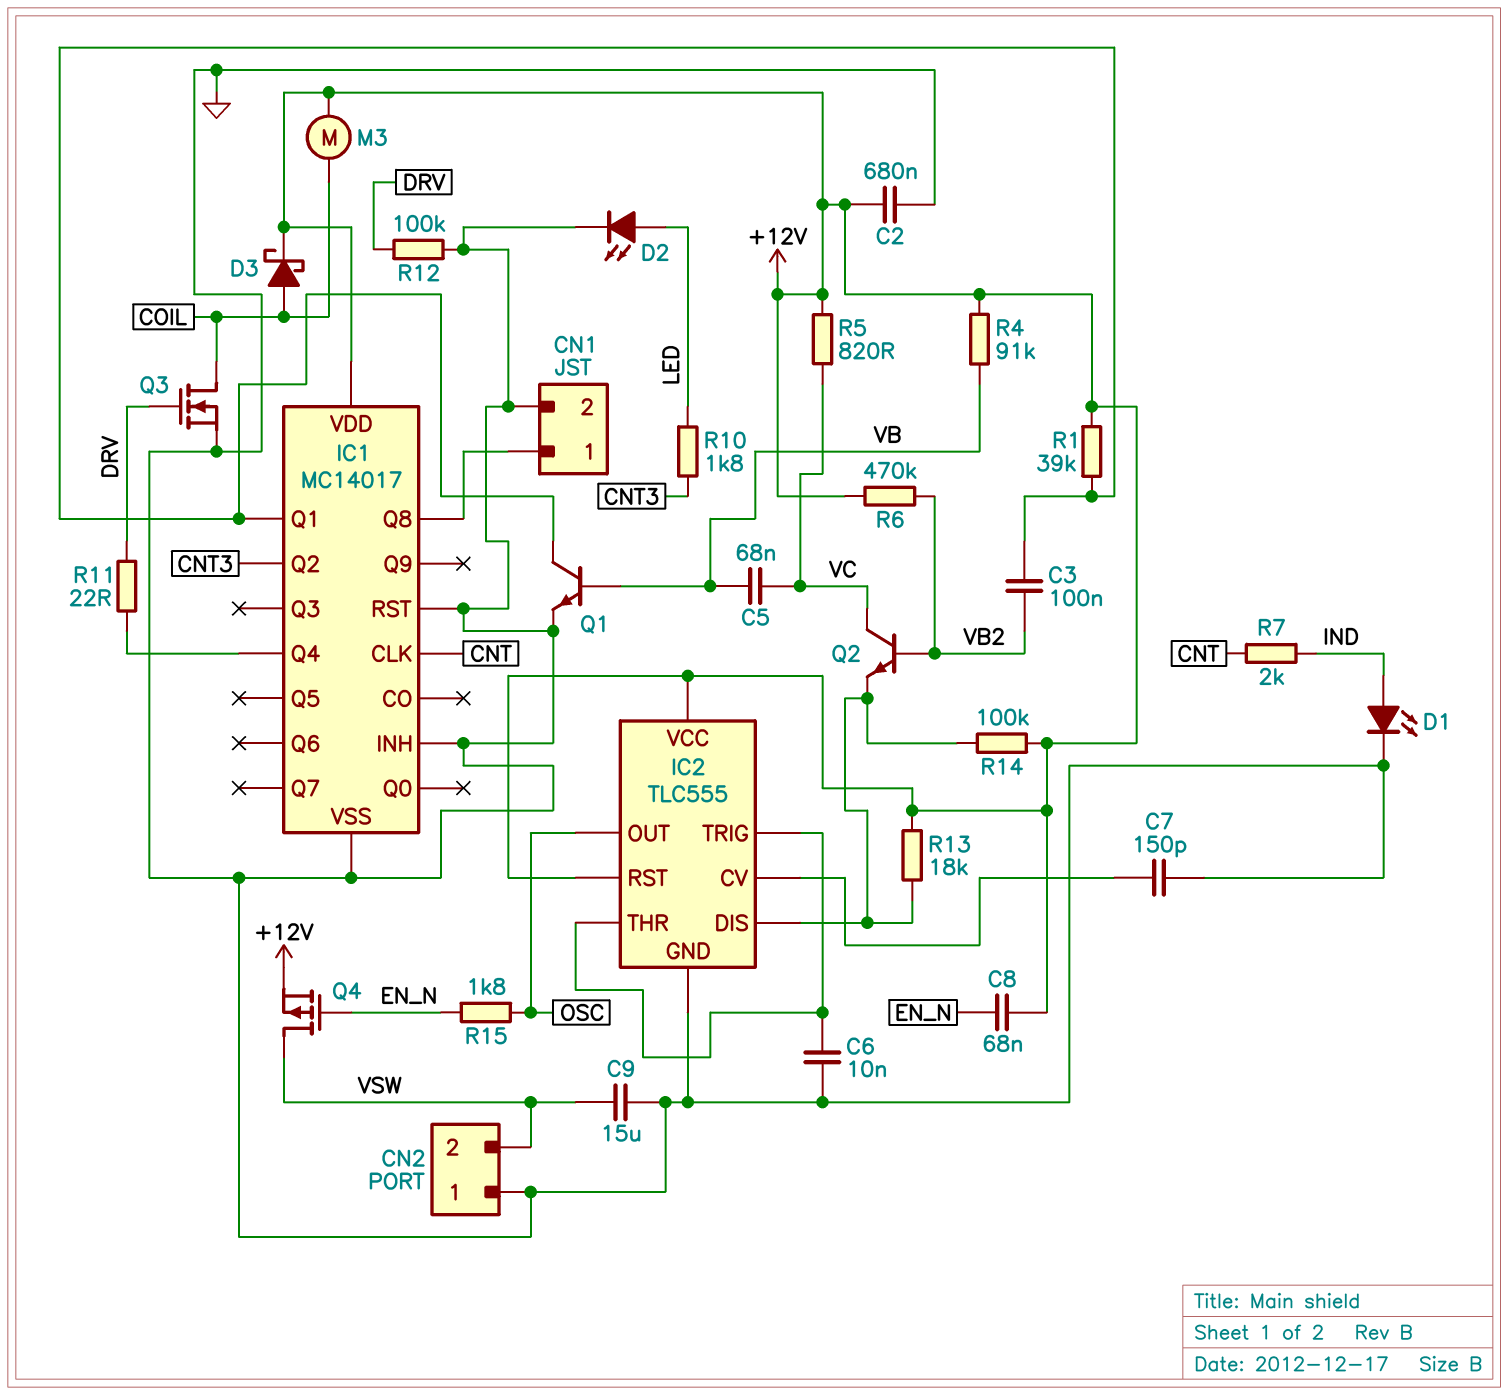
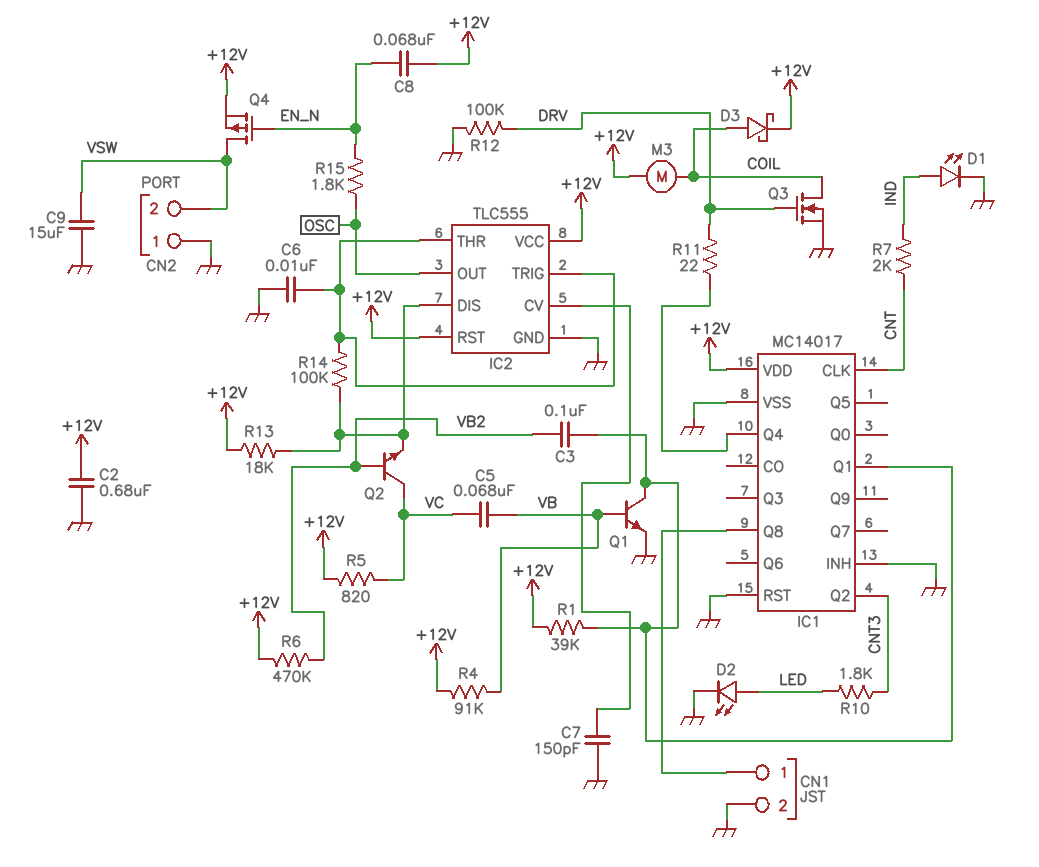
R14: 100k (+12V, IC2/DIS) -> 100k (IC2/DIS, IC2/THR)

